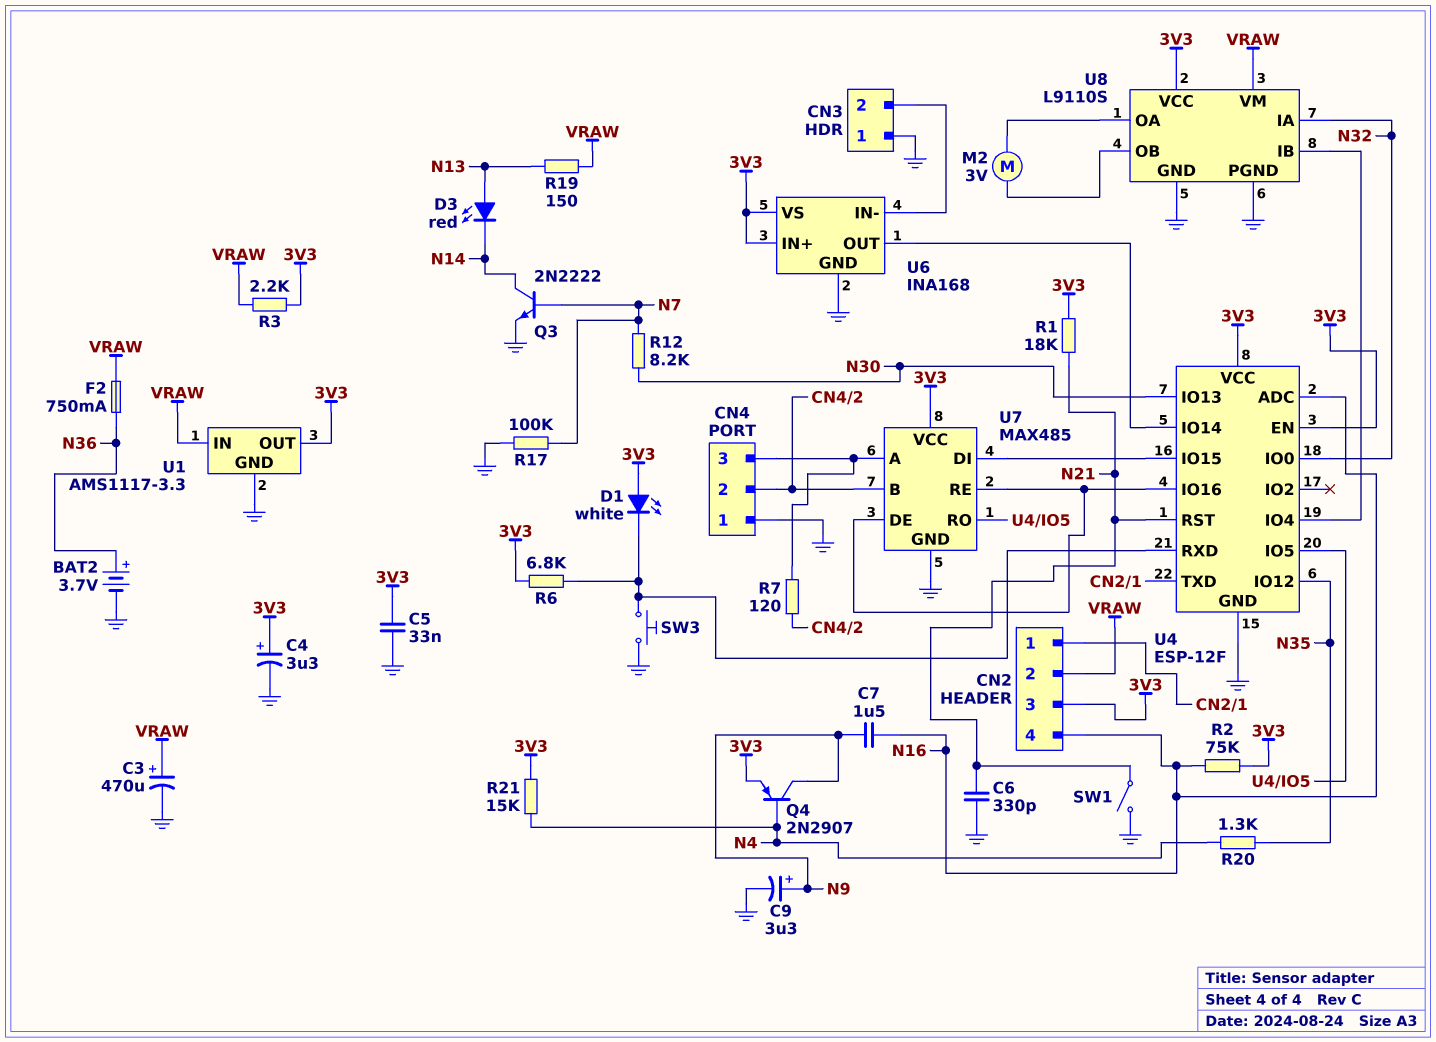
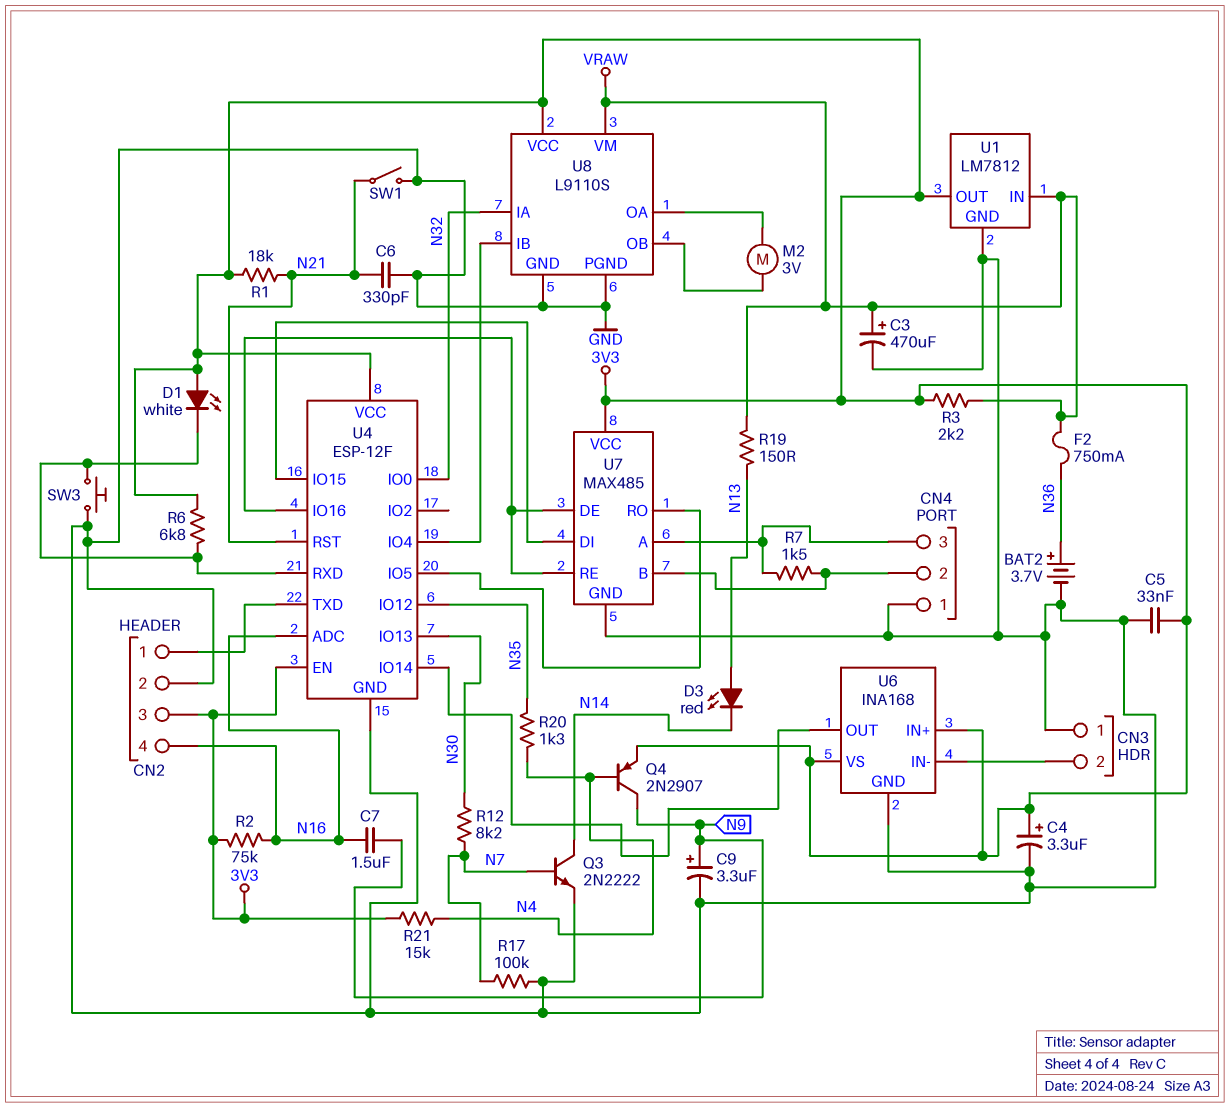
CN2 pin 2: VRAW -> GND
R7: 120 (CN4/2, CN4/3) -> 1.5k (CN4/2, CN4/3)
U1: AMS1117-3.3 -> LM7812

